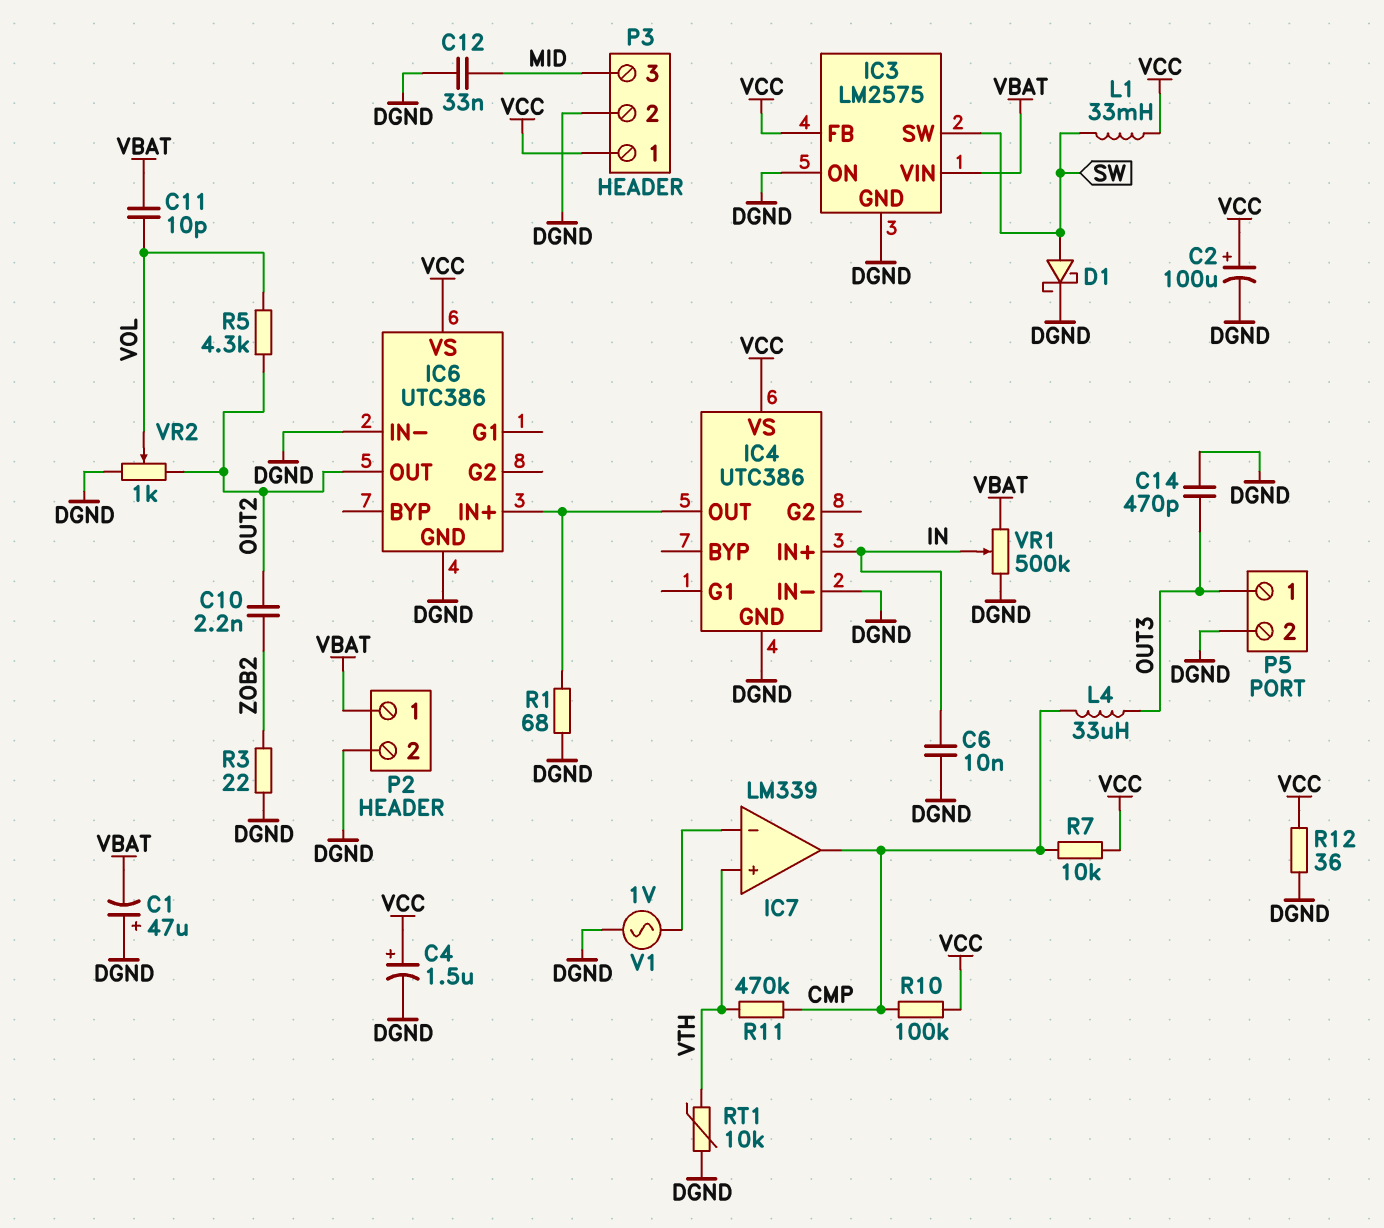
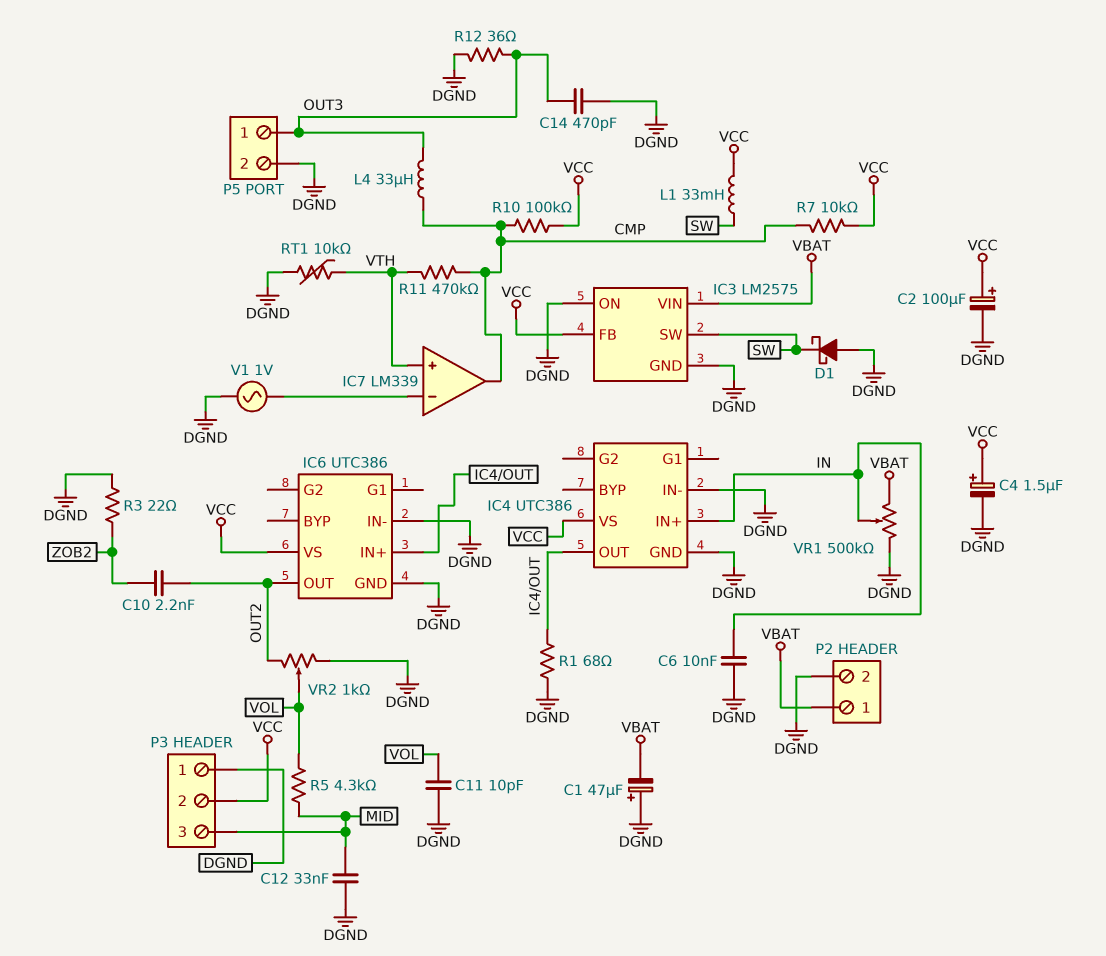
C11: 10pF (VBAT, VOL) -> 10pF (DGND, VOL)
D1: schottky (A SW, K DGND) -> schottky (A DGND, K SW)
P3 pin 1: VCC -> DGND
P3 pin 2: DGND -> VCC
R5: 4.3k (OUT2, VOL) -> 4.3k (MID, VOL)
R12: 36 (DGND, VCC) -> 36 (DGND, OUT3)

